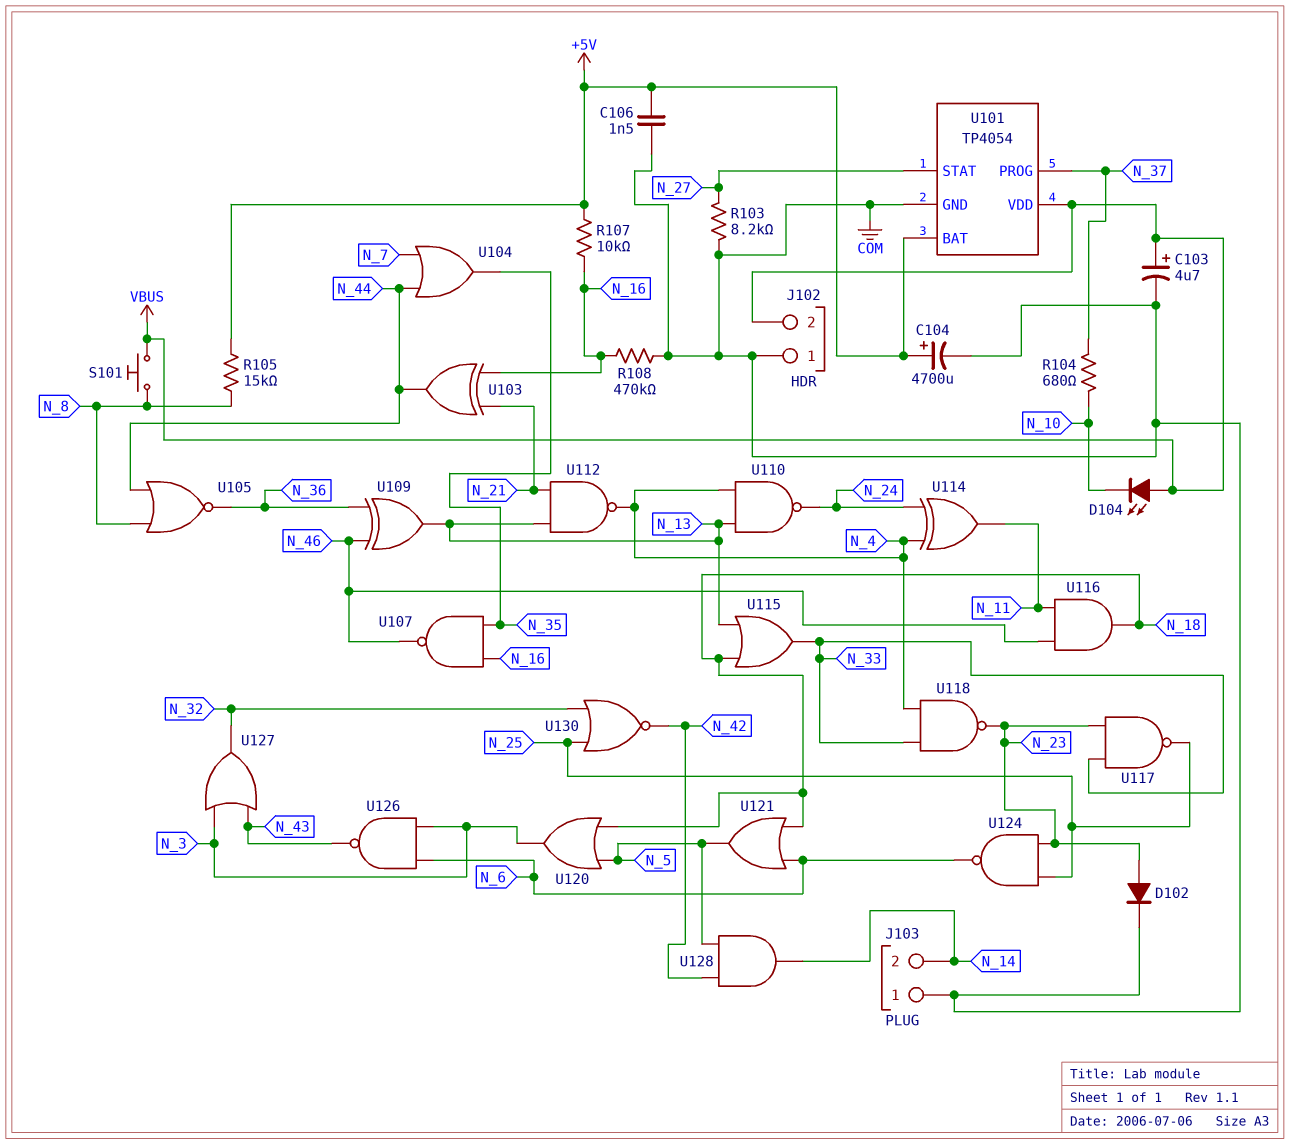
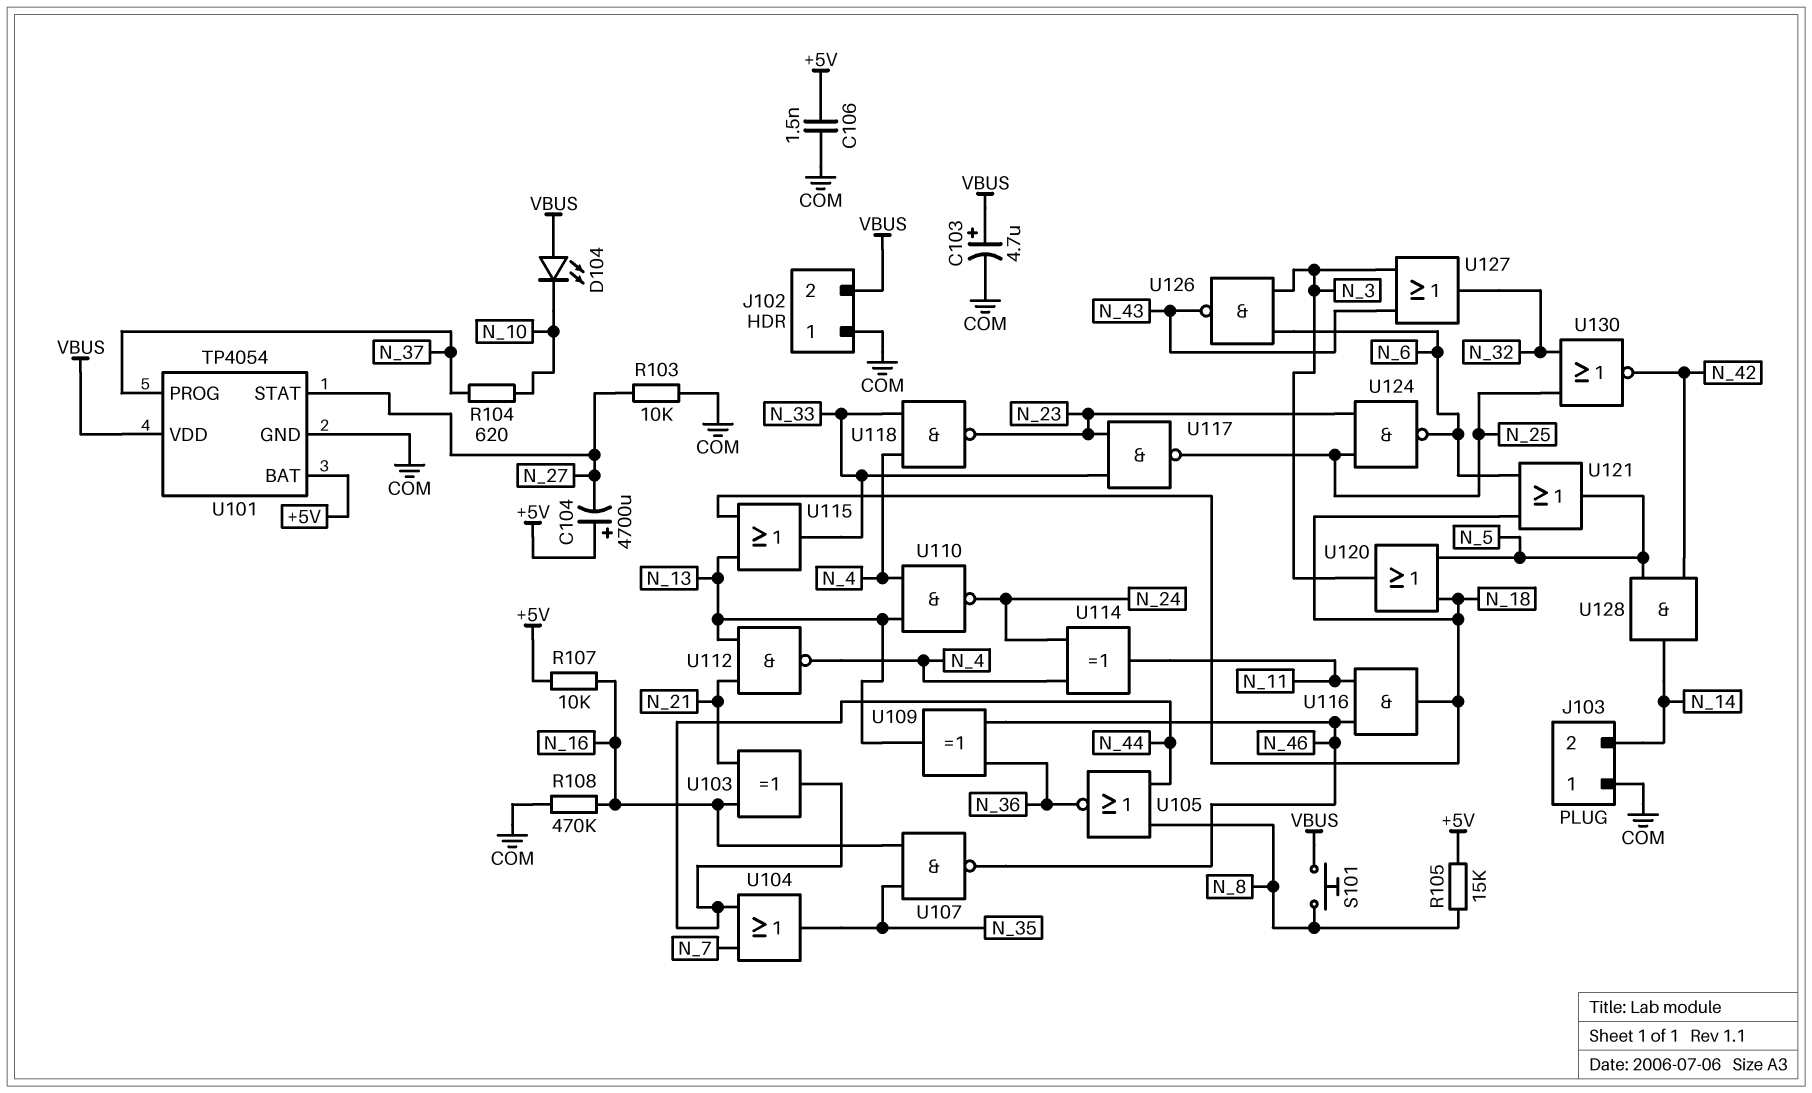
C104: 4700uF (plus +5V, minus COM) -> 4700uF (plus +5V, minus N_27)
D102: diode (A N_23, K COM) -> none
R103: 8.2k (COM, N_27) -> 10k (COM, N_27)
R104: 680 (N_10, N_37) -> 620 (N_10, N_37)

